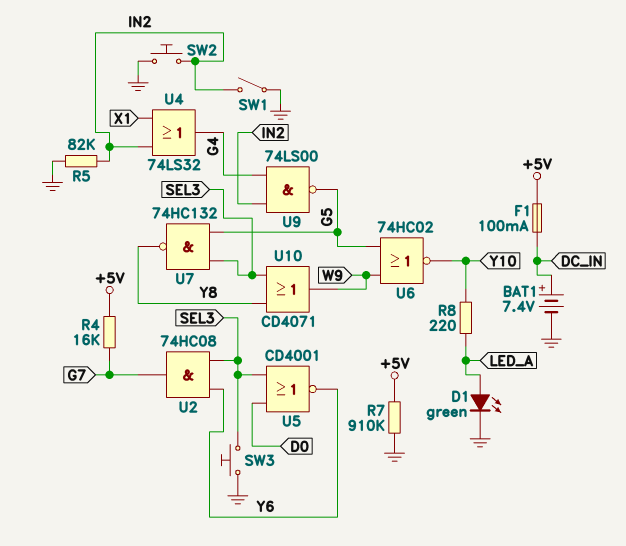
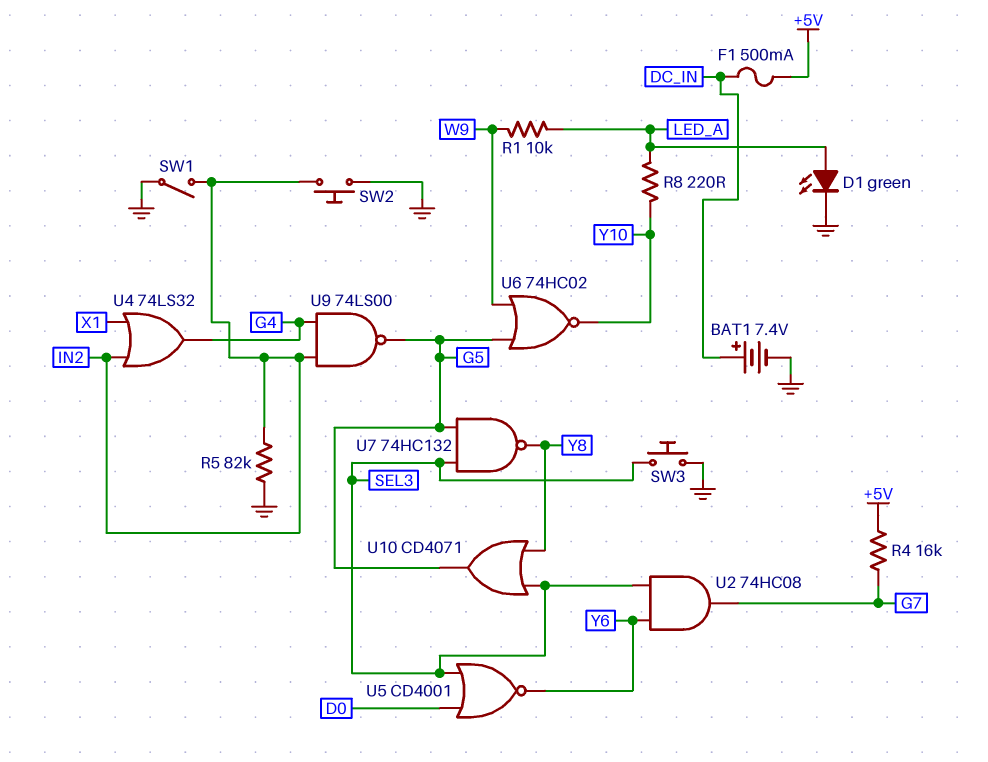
F1: 100mA (+5V, DC_IN) -> 500mA (+5V, DC_IN)
R1: none -> 10k (LED_A, W9)
R7: 910k (+5V, GND) -> none
U10: OR CD4071 (in SEL3, in Y8, out W9) -> OR CD4071 (in SEL3, in Y8, out G5)

